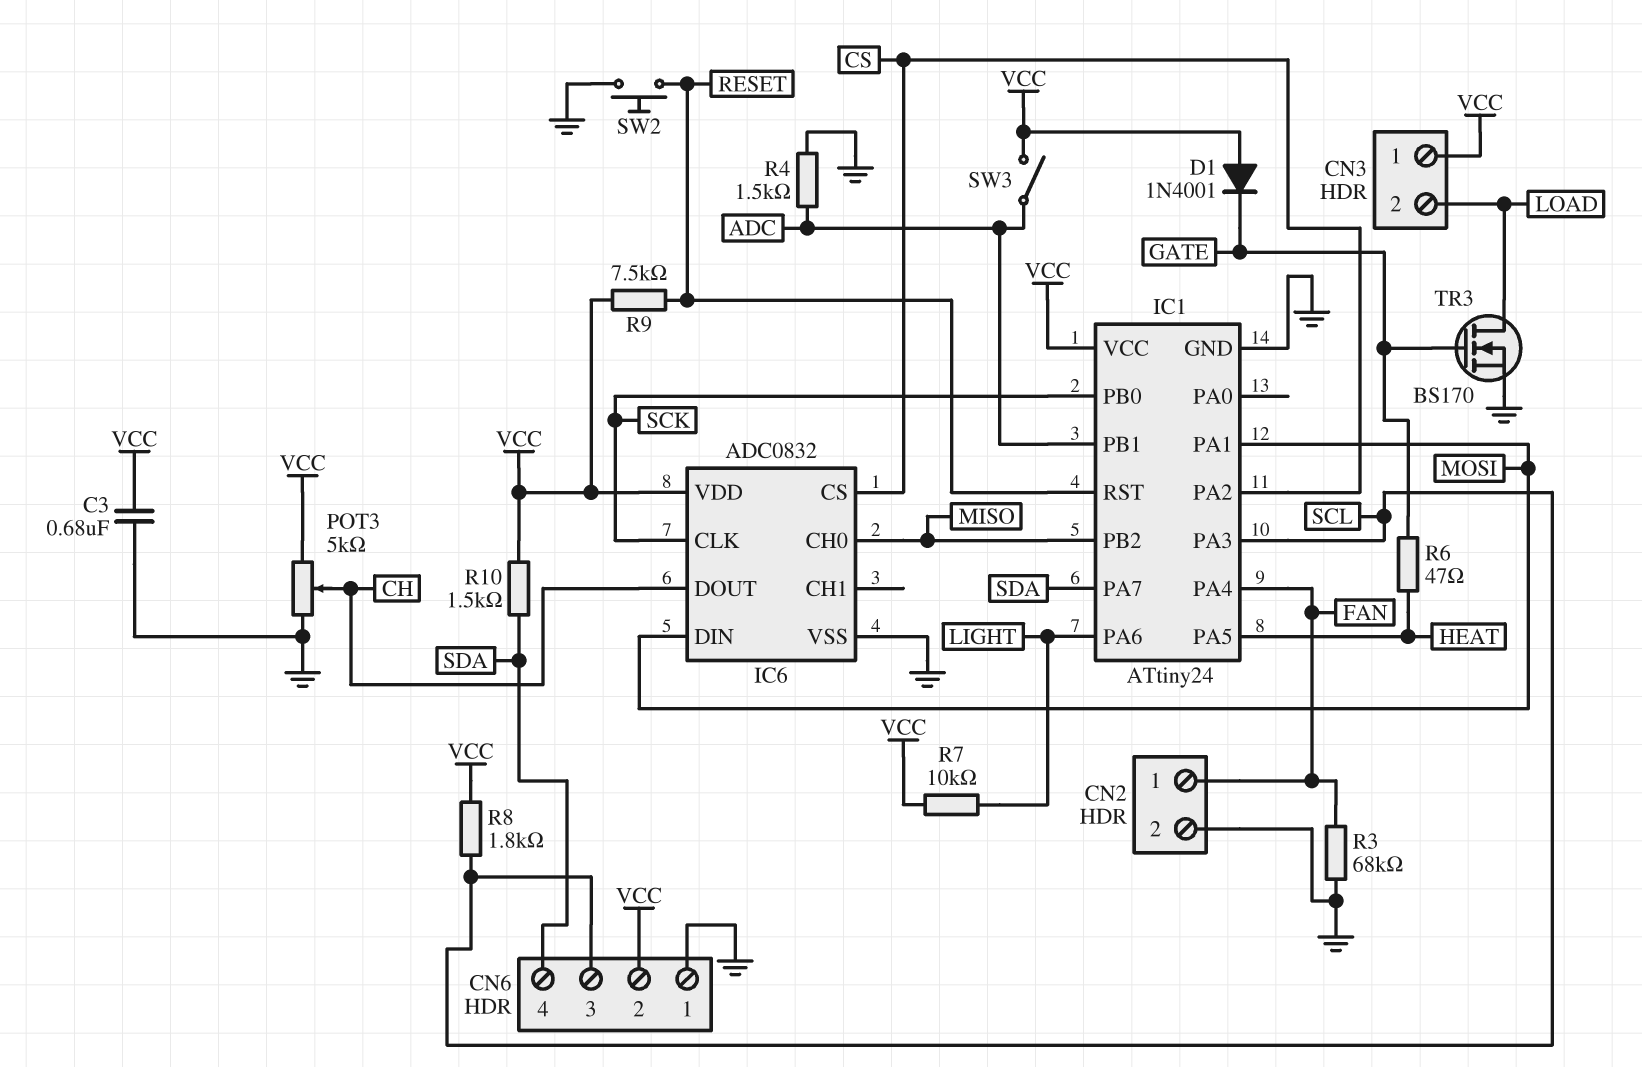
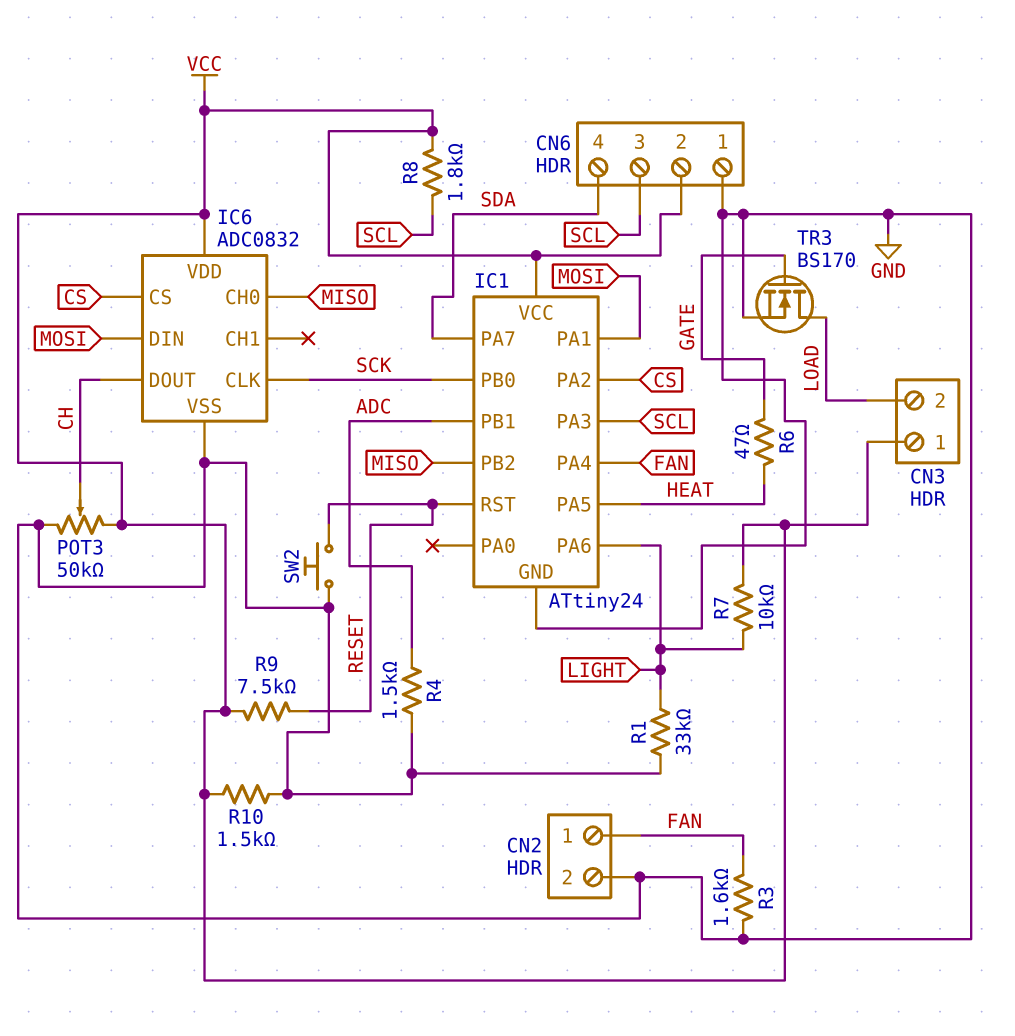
C3: 680nF (GND, VCC) -> none
D1: diode 1N4001 (A VCC, K GATE) -> none
POT3: 5k (GND, VCC, wiper CH) -> 50k (GND, VCC, wiper CH)
R1: none -> 33k (GND, LIGHT)
R3: 68k (FAN, GND) -> 1.6k (FAN, GND)
R10: 1.5k (SDA, VCC) -> 1.5k (GND, VCC)
SW3: switch (ADC, VCC) -> none

